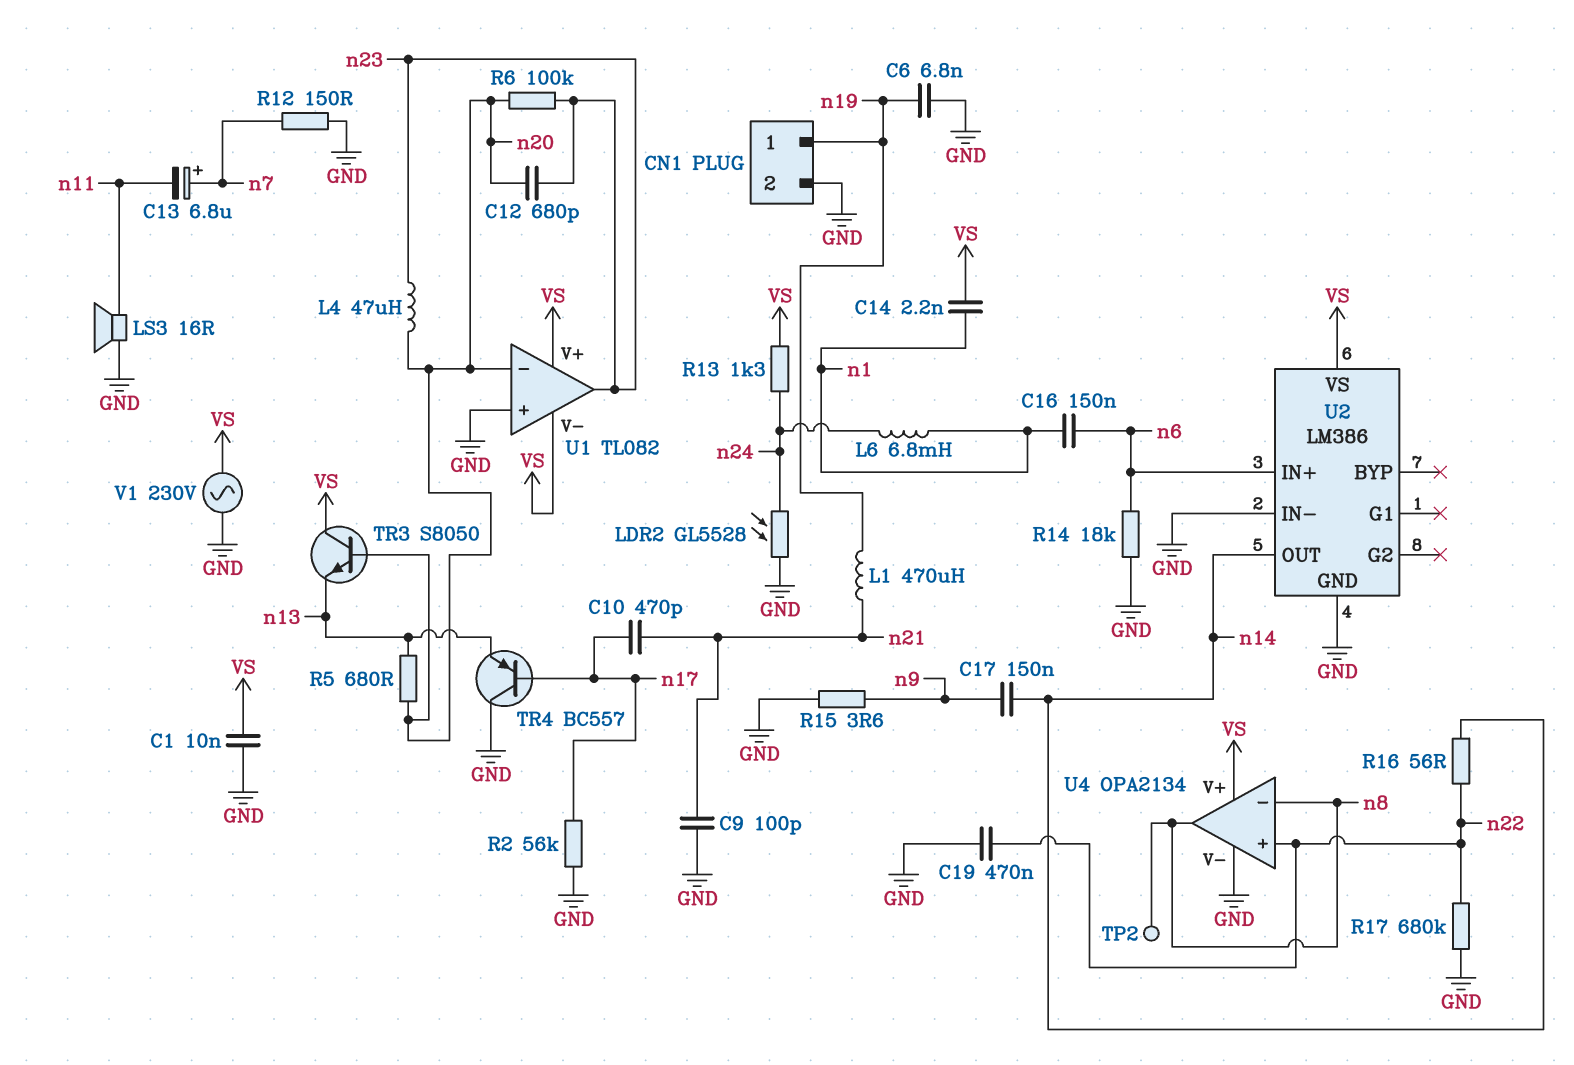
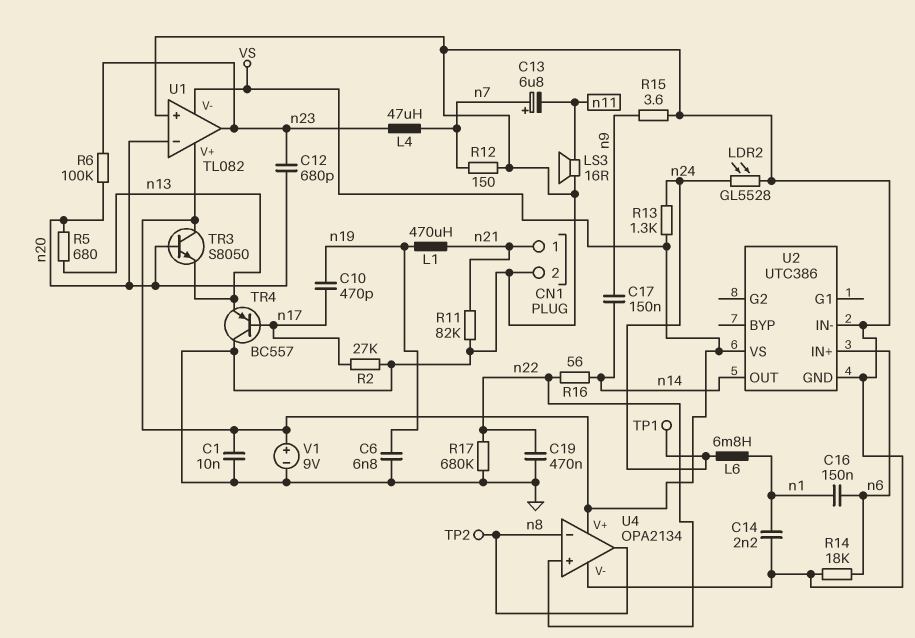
C9: 100pF (GND, n21) -> none
C10: 470pF (n17, n21) -> 470pF (n17, n19)
C14: 2.2nF (VS, n1) -> 2.2nF (GND, n1)
CN1 pin 1: n19 -> n21
L4: 47uH (n20, n23) -> 47uH (n7, n23)
R2: 56k (GND, n17) -> 27k (GND, n17)
R11: none -> 82k (GND, n21)
TP1: none -> test point (n24)
U2: LM386 -> UTC386
V1: AC 230V (GND, VS) -> 9V (plus VS, minus GND)

